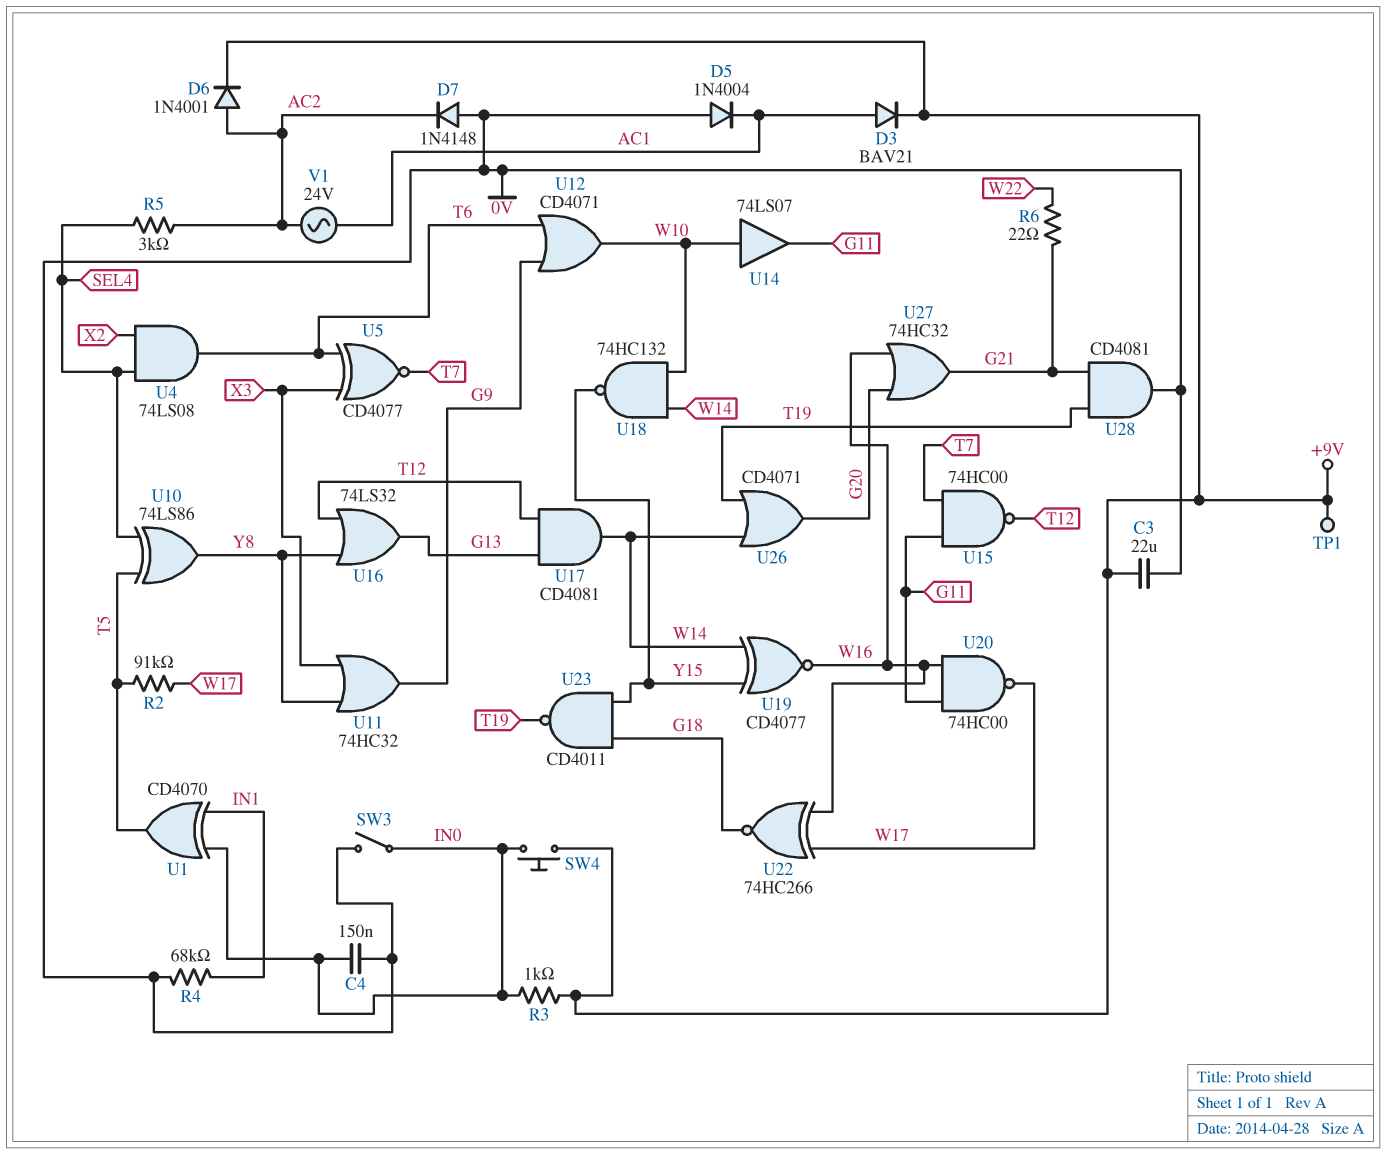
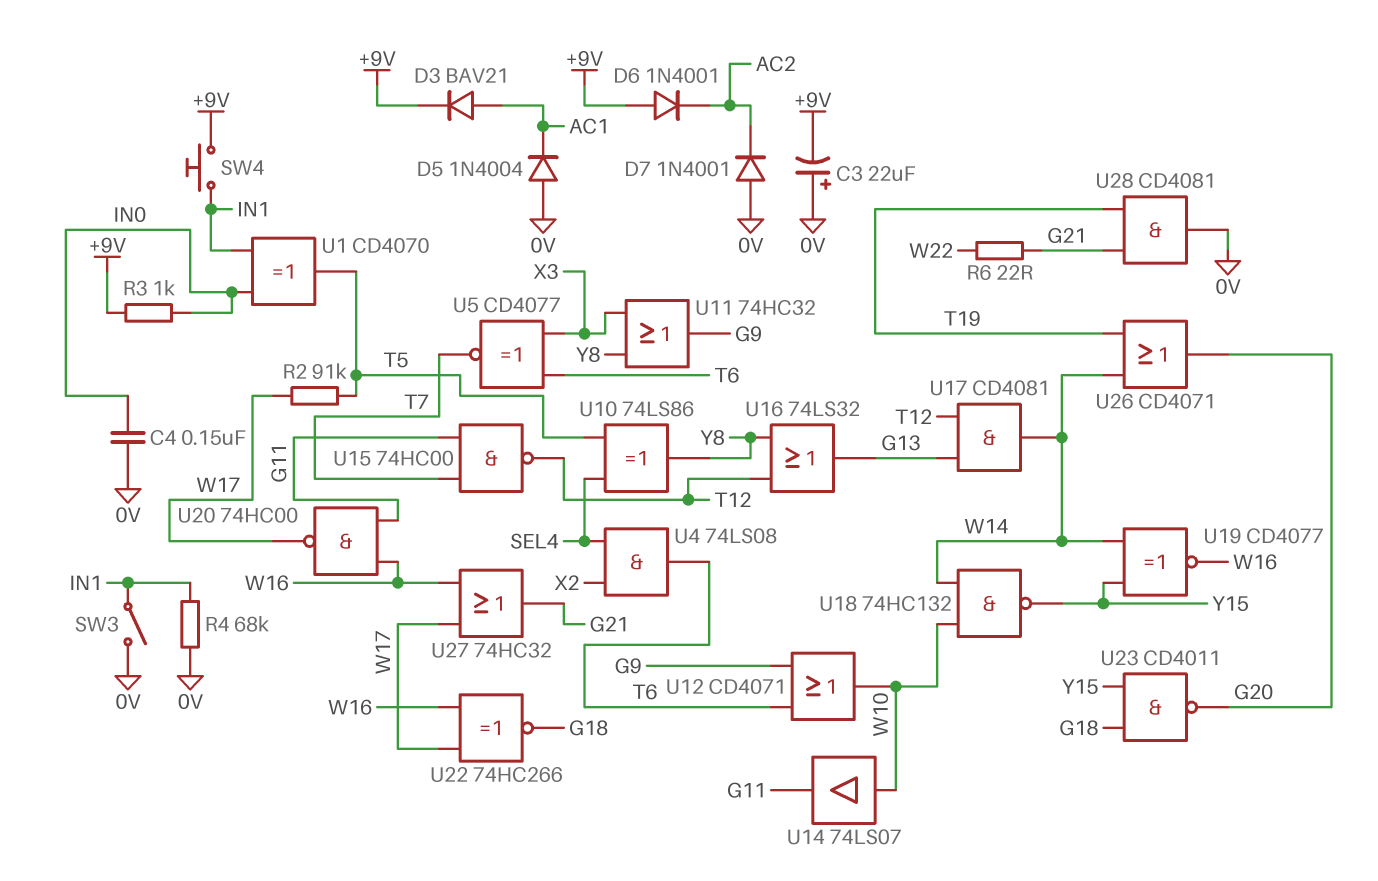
C3: 22uF (+9V, 0V) -> 22uF (plus 0V, minus +9V)
D6: diode 1N4001 (A AC2, K +9V) -> diode 1N4001 (A +9V, K AC2)
D7: diode 1N4148 (A 0V, K AC2) -> diode 1N4001 (A 0V, K AC2)
R5: 3k (AC2, SEL4) -> none
SW3: switch (0V, IN0) -> switch (0V, IN1)
SW4: button (+9V, IN0) -> button (+9V, IN1)
TP1: test point (+9V) -> none
U23: NAND CD4011 (in G18, in Y15, out T19) -> NAND CD4011 (in G18, in Y15, out G20)
U27: OR 74HC32 (in G20, in W16, out G21) -> OR 74HC32 (in W16, in W17, out G21)
V1: AC 24V (AC1, AC2) -> none

